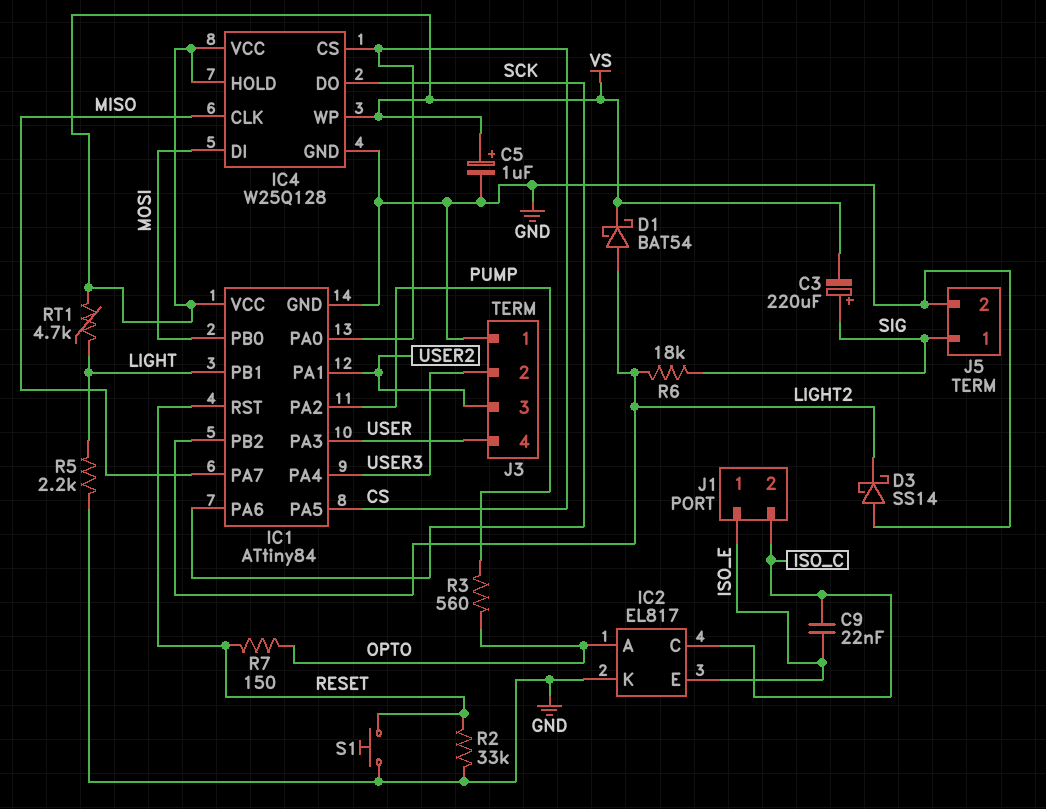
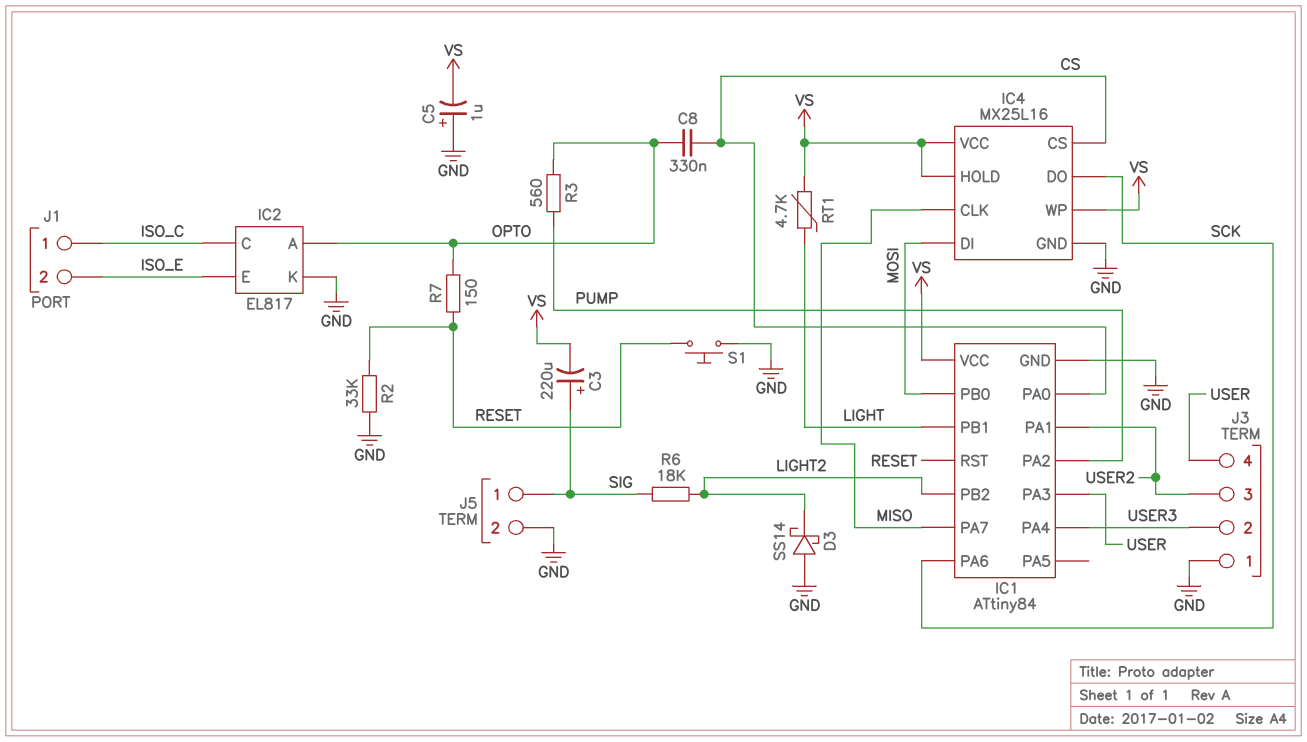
C5: 1uF (plus VS, minus GND) -> 1uF (plus GND, minus VS)
C8: none -> 330nF (CS, OPTO)
C9: 22nF (ISO_C, ISO_E) -> none
D1: schottky BAT54 (A LIGHT2, K VS) -> none
IC1 pin PA5: CS -> none
IC4: W25Q128 -> MX25L16
J1 pin 1: ISO_E -> ISO_C
J1 pin 2: ISO_C -> ISO_E
R5: 2.2k (GND, LIGHT) -> none

